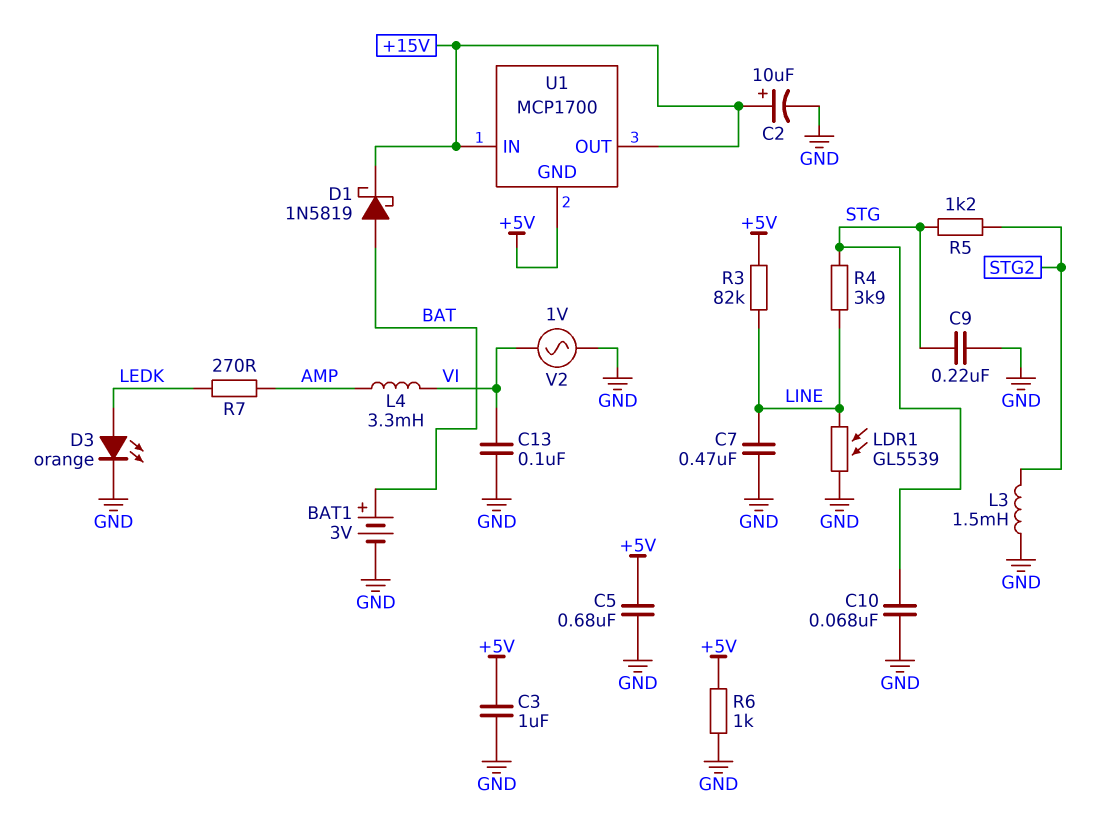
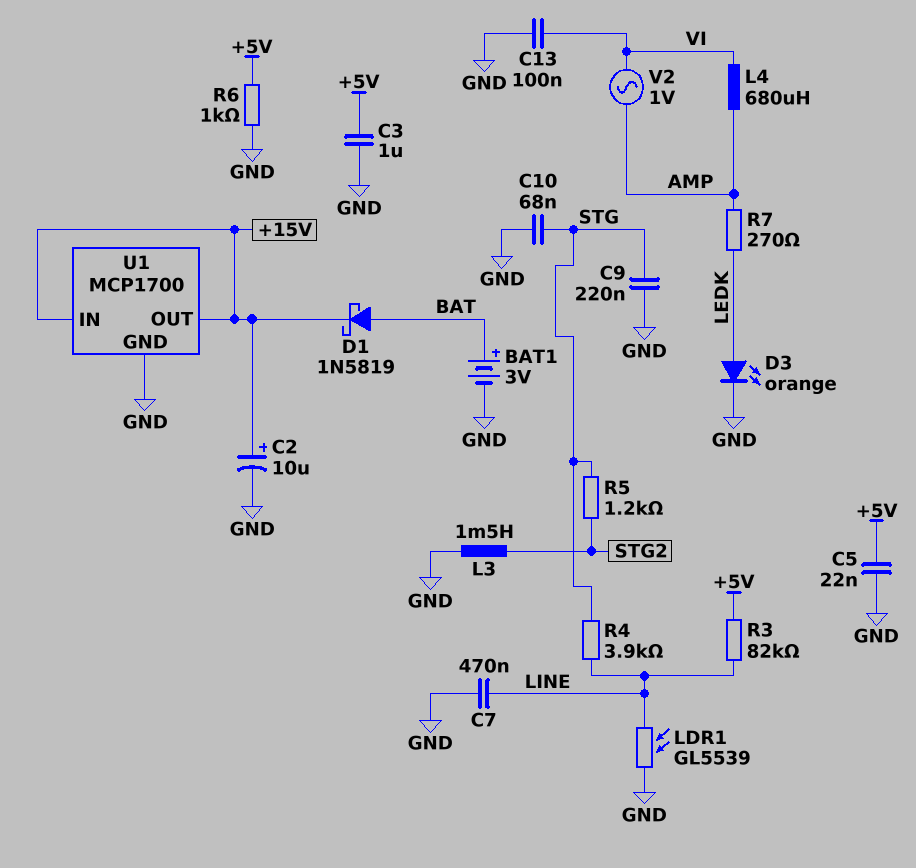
C5: 680nF (+5V, GND) -> 22nF (+5V, GND)
L4: 3.3mH (AMP, VI) -> 680uH (AMP, VI)
U1 pin GND: +5V -> GND
V2: AC 1V (GND, VI) -> AC 1V (AMP, VI)

